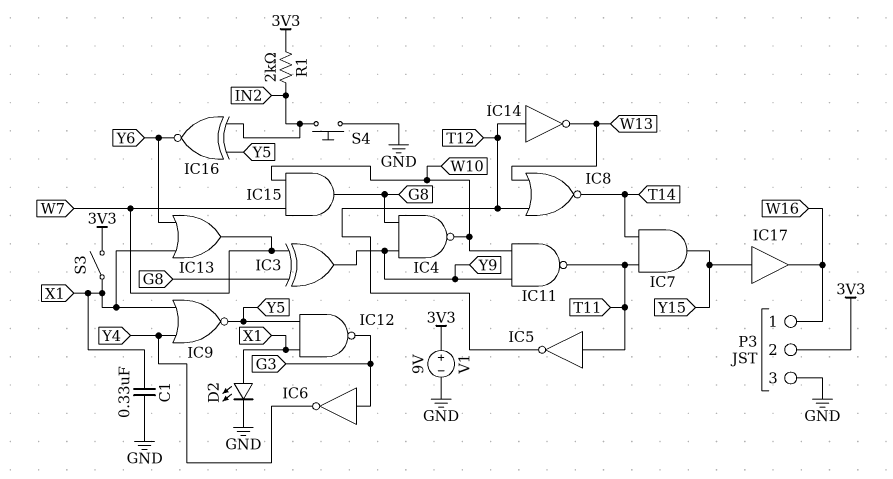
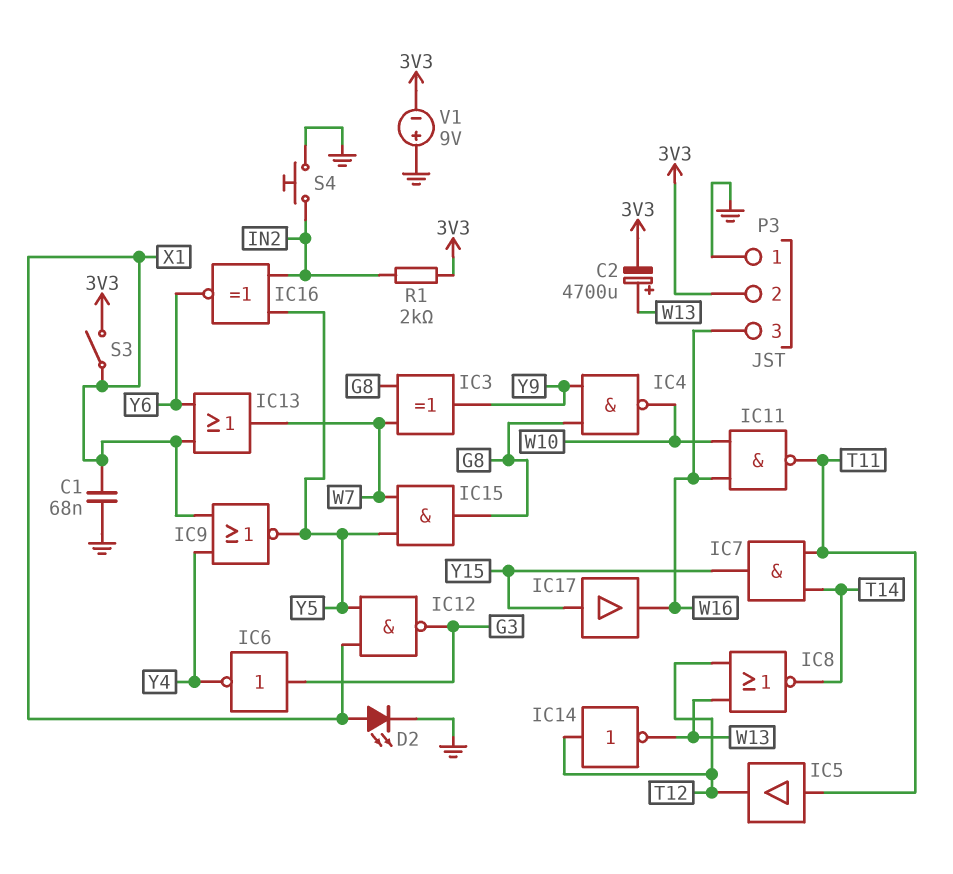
C1: 330nF (GND, X1) -> 68nF (GND, X1)
C2: none -> 4700uF (plus W13, minus 3V3)
IC5: NOT (in T11, out T12) -> buffer (in T11, out T12)
IC11: NAND (in W10, in Y9, out T11) -> NAND (in W10, in W16, out T11)
IC15: AND (in W7, in W10, out G8) -> AND (in W7, in Y5, out G8)
P3 pin 1: W16 -> GND
P3 pin 3: GND -> W16
V1: 9V (plus 3V3, minus GND) -> 9V (plus GND, minus 3V3)

